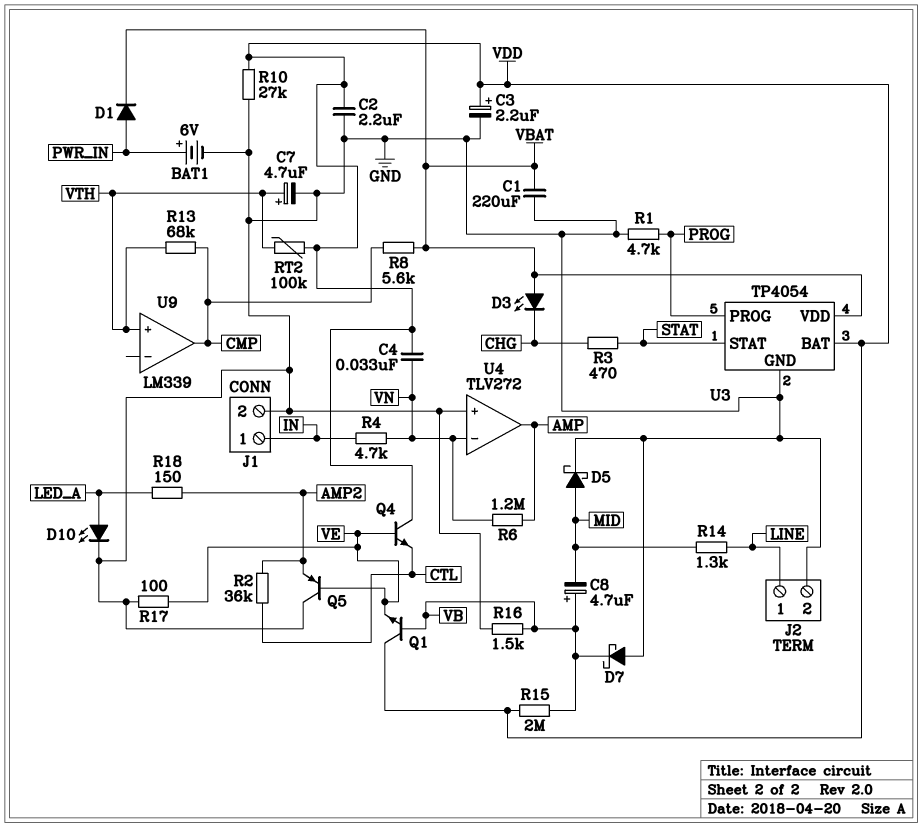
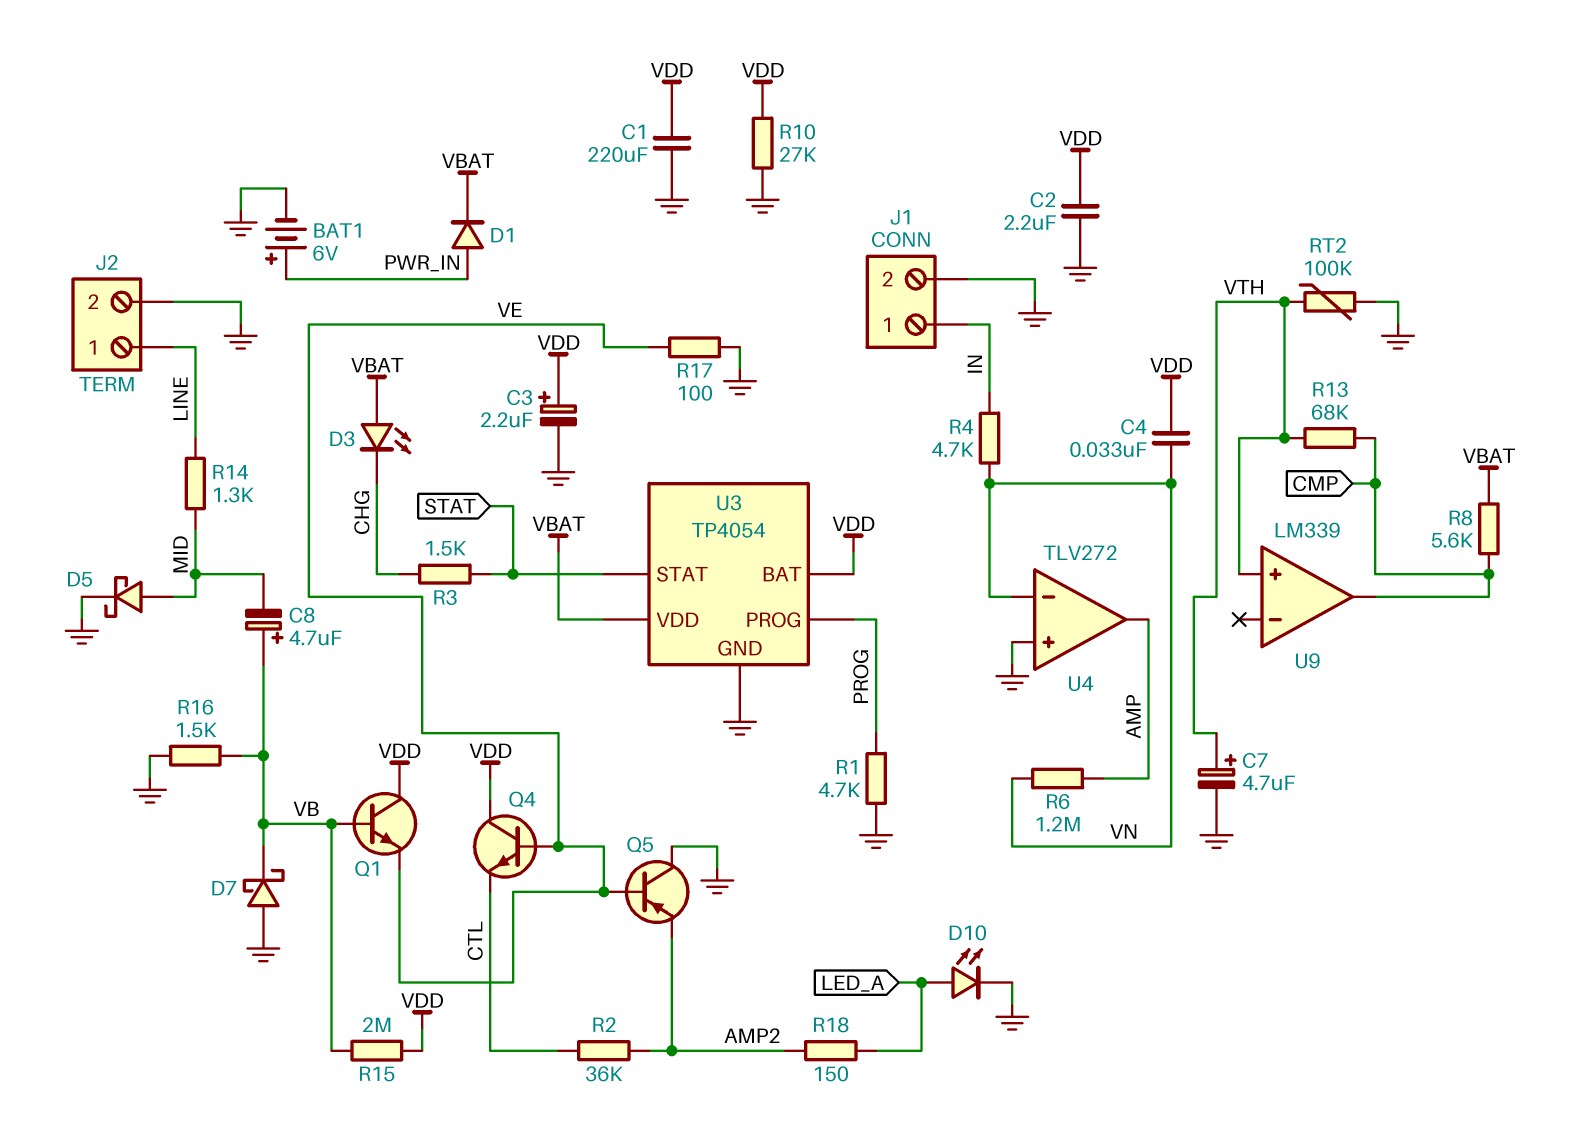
C1: 220uF (GND, VBAT) -> 220uF (GND, VDD)
R3: 470 (CHG, STAT) -> 1.5k (CHG, STAT)
RT2: 100k (VDD, VTH) -> 100k (GND, VTH)

